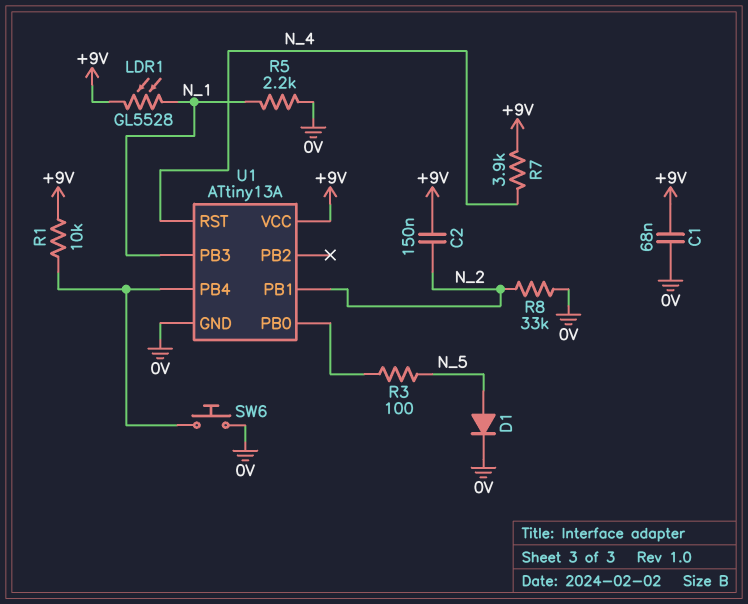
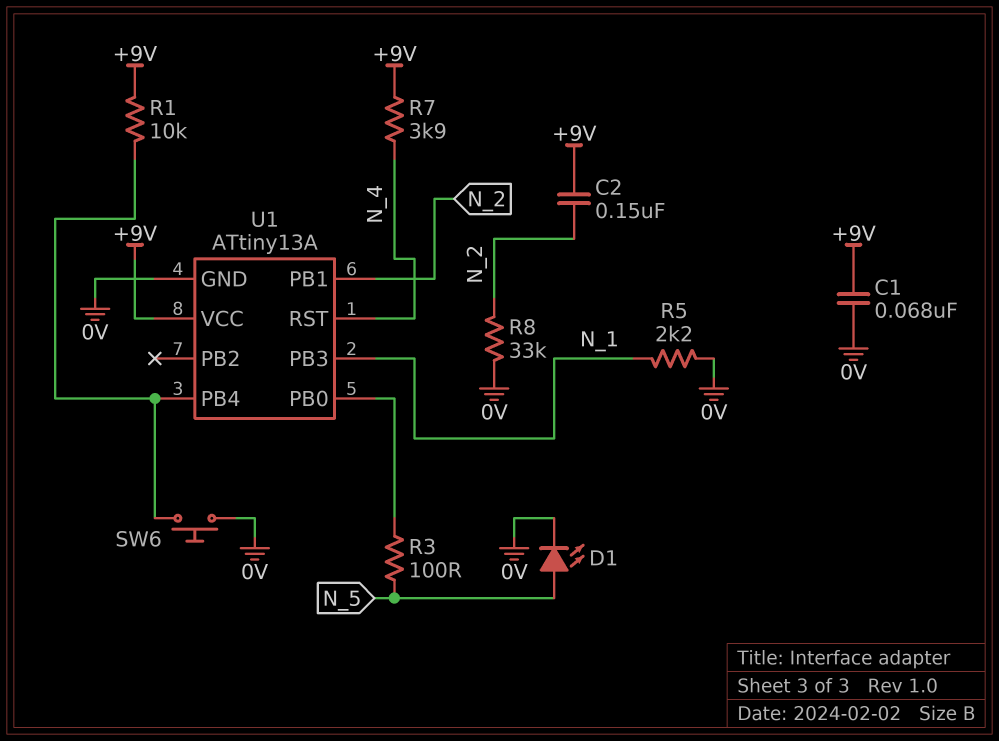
D1: diode (A N_5, K 0V) -> LED (A N_5, K 0V)
LDR1: GL5528 (+9V, N_1) -> none

